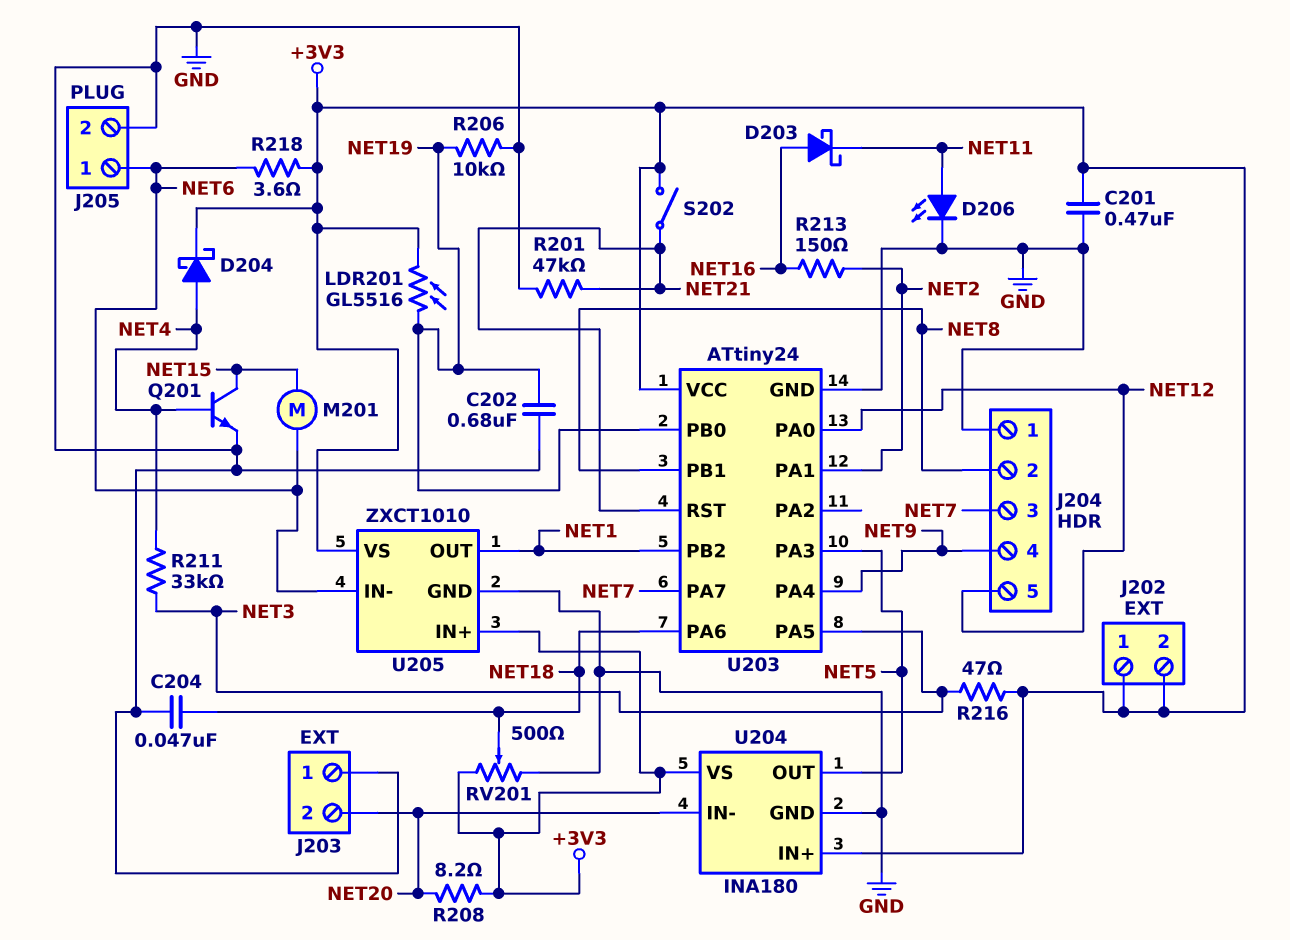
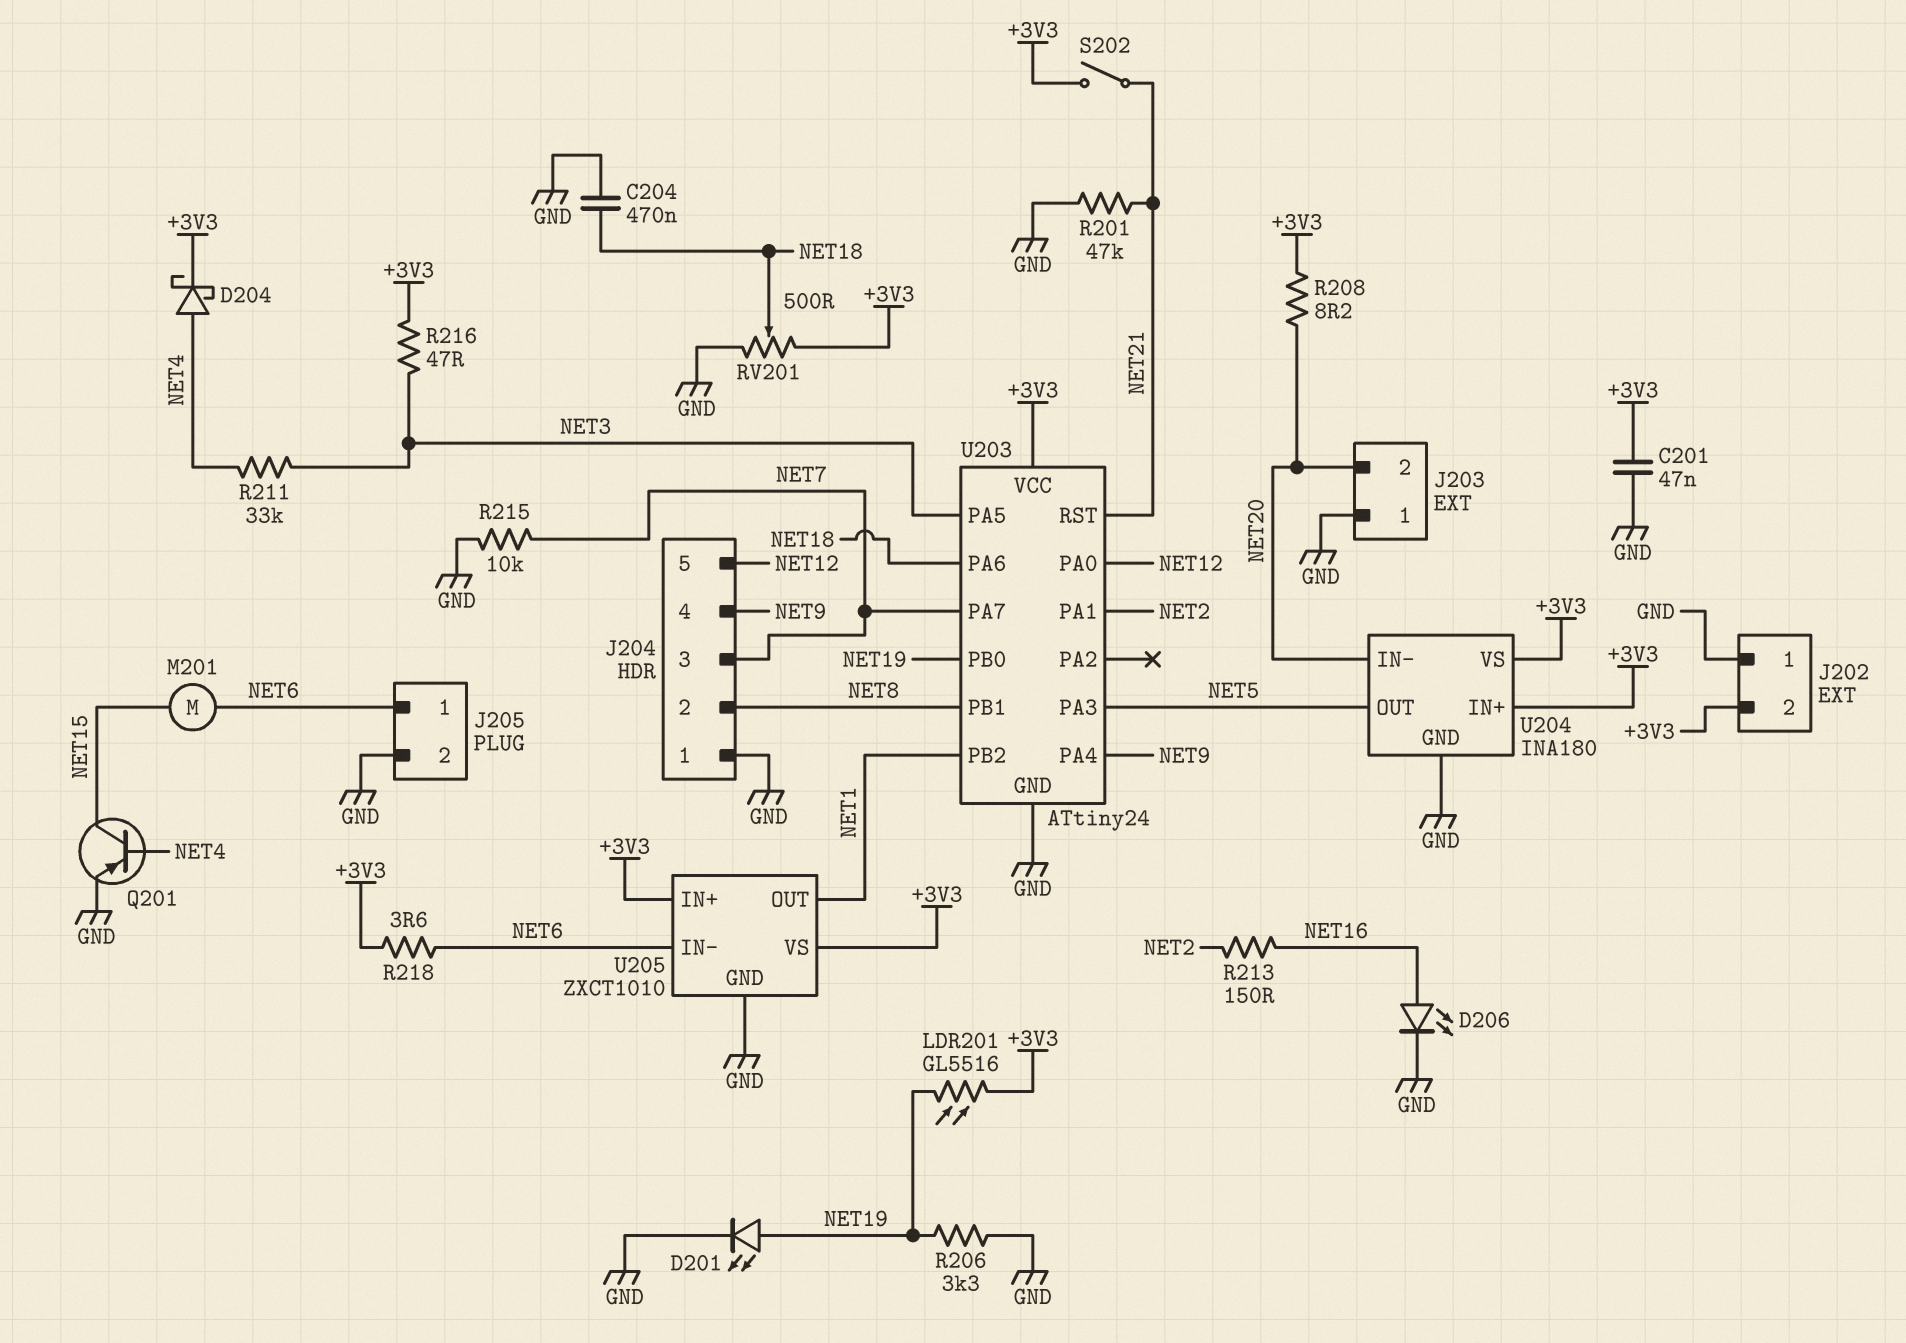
C201: 470nF (+3V3, GND) -> 47nF (+3V3, GND)
C202: 680nF (GND, NET19) -> none
C204: 47nF (GND, NET18) -> 470nF (GND, NET18)
D201: none -> LED (A NET19, K GND)
D203: schottky (A NET16, K NET11) -> none
D206: LED (A NET11, K GND) -> LED (A NET16, K GND)
J202 pin 1: +3V3 -> GND
Q201: NPN (B NET4, C NET15, E GND) -> PNP (B NET4, C NET15, E GND)
R206: 10k (GND, NET19) -> 3.3k (GND, NET19)
R215: none -> 10k (GND, NET7)

